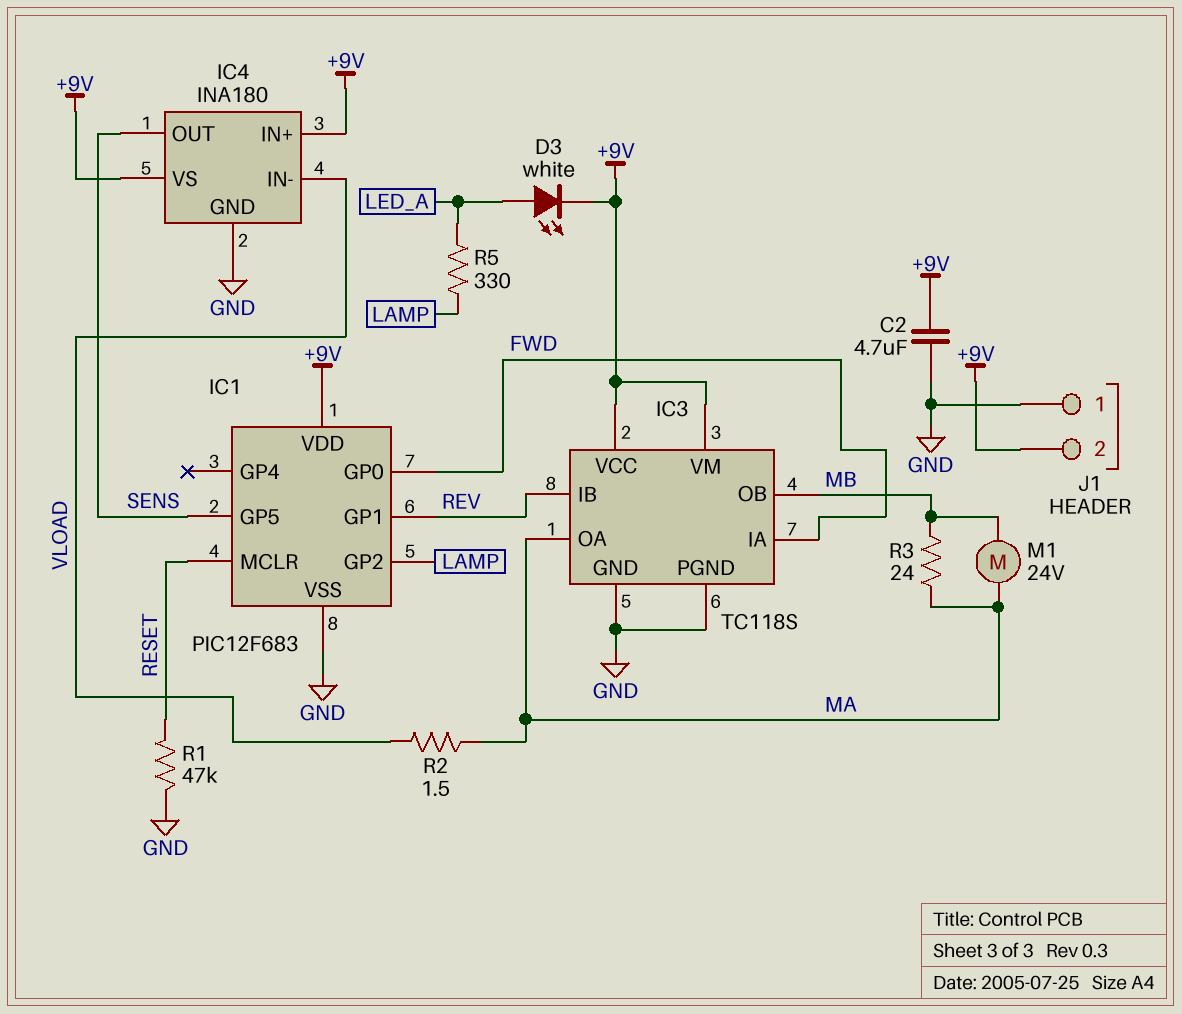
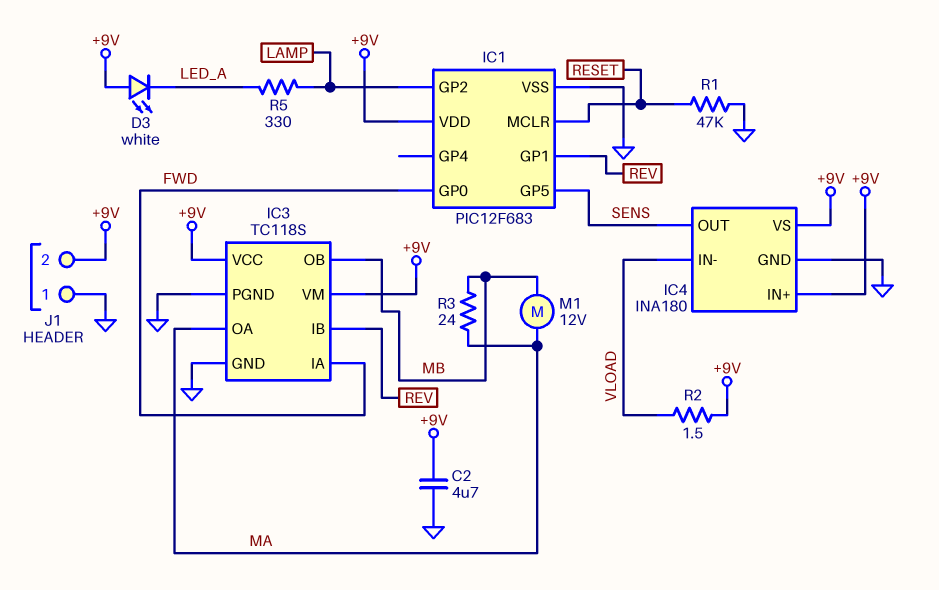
D3: LED white (A LED_A, K +9V) -> LED white (A +9V, K LED_A)
M1: motor 24V (MA, MB) -> motor 12V (MA, MB)
R2: 1.5 (MA, VLOAD) -> 1.5 (+9V, VLOAD)

